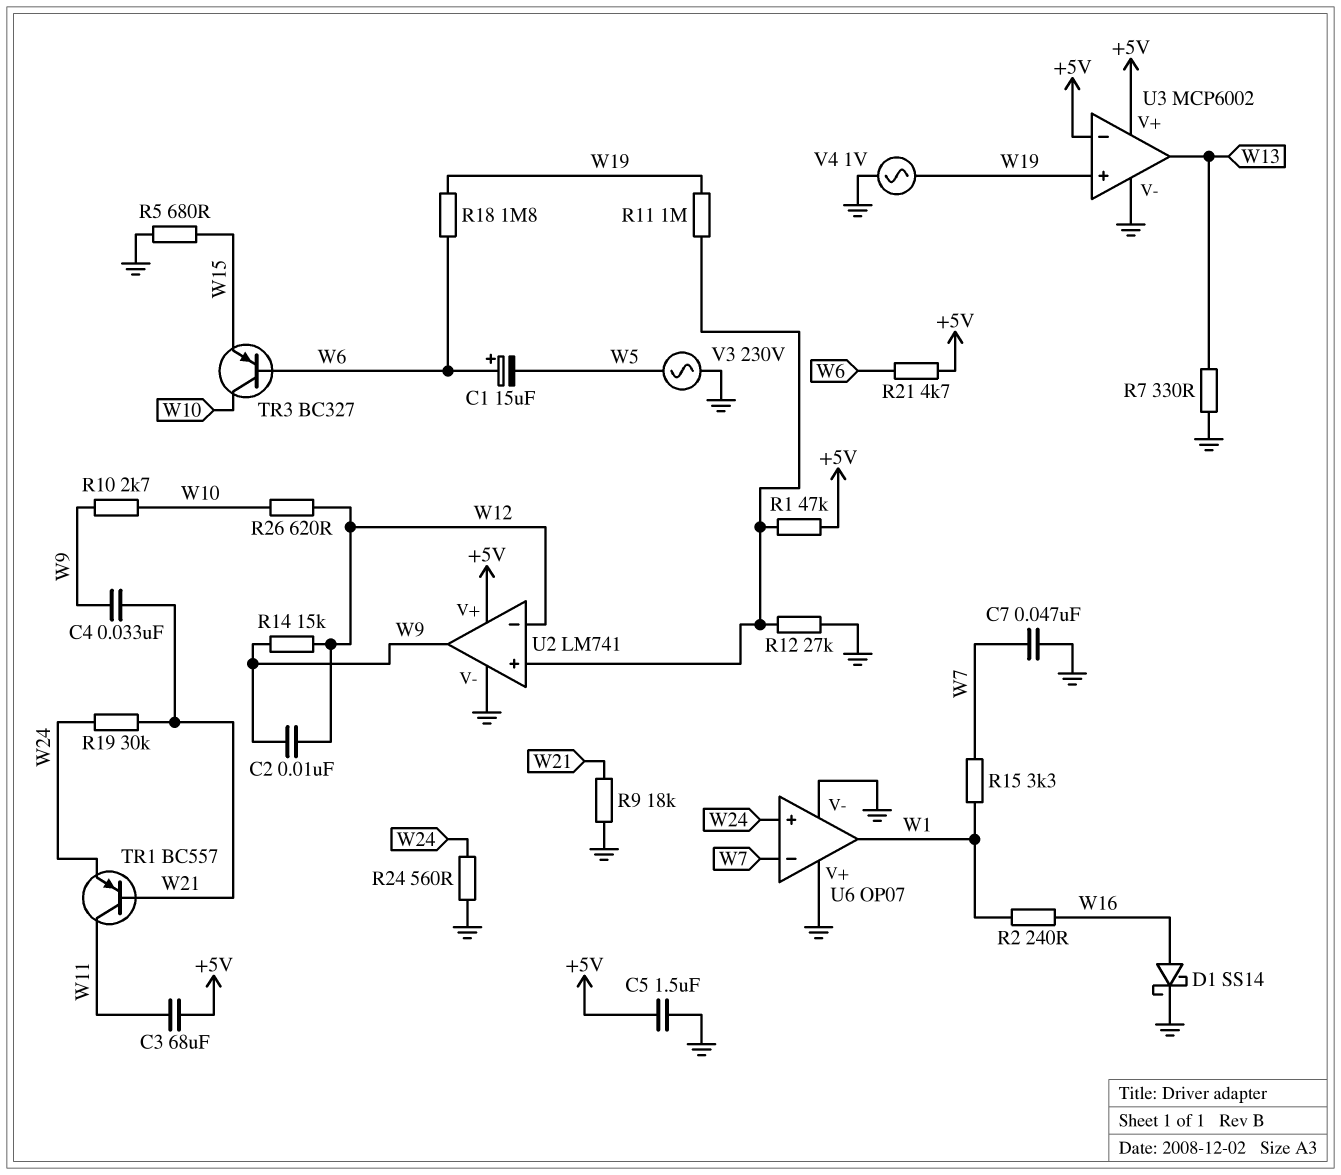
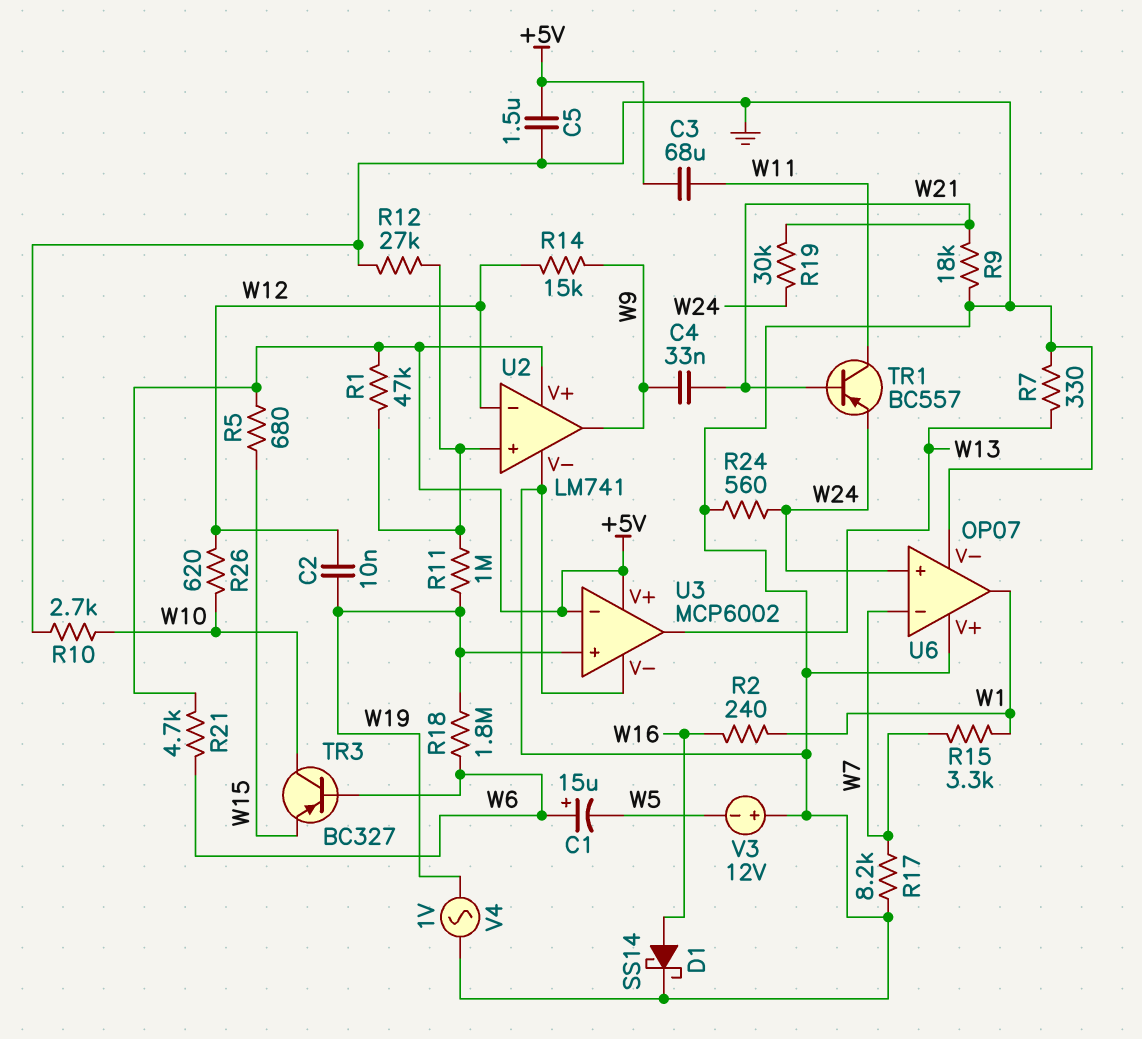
C2: 10nF (W9, W12) -> 10nF (W12, W19)
C7: 47nF (GND, W7) -> none
R5: 680 (GND, W15) -> 680 (+5V, W15)
R10: 2.7k (W9, W10) -> 2.7k (GND, W10)
R17: none -> 8.2k (GND, W7)
V3: AC 230V (GND, W5) -> 12V (plus GND, minus W5)

